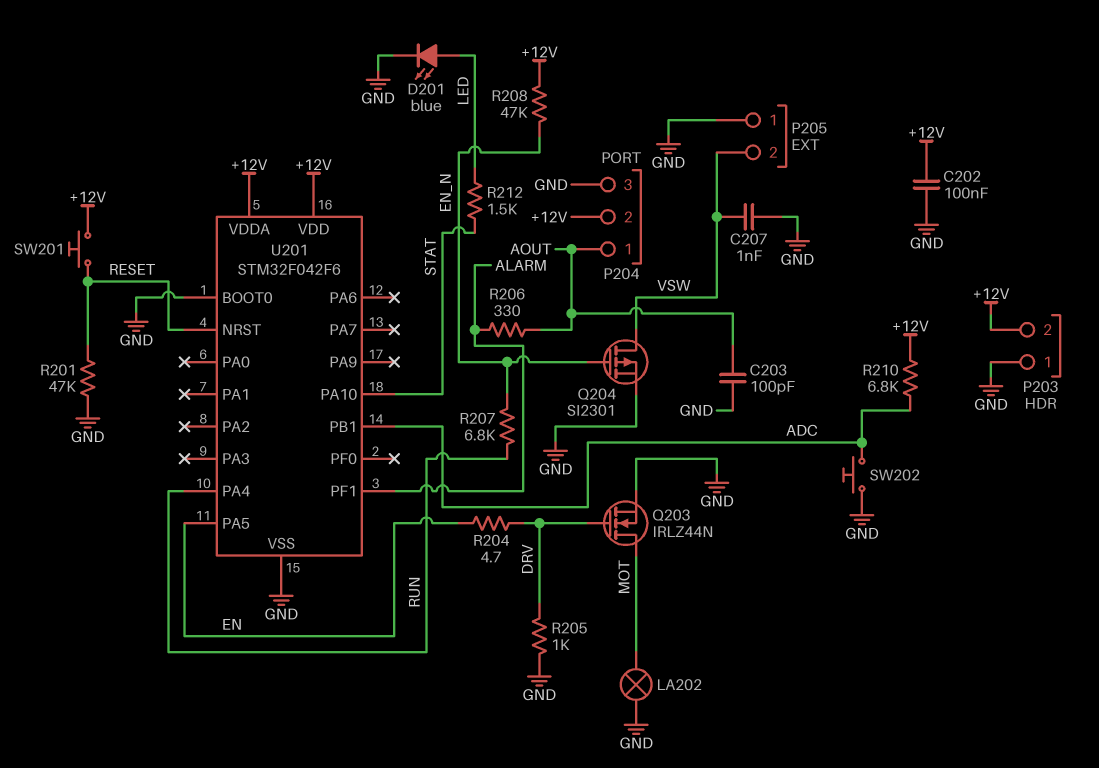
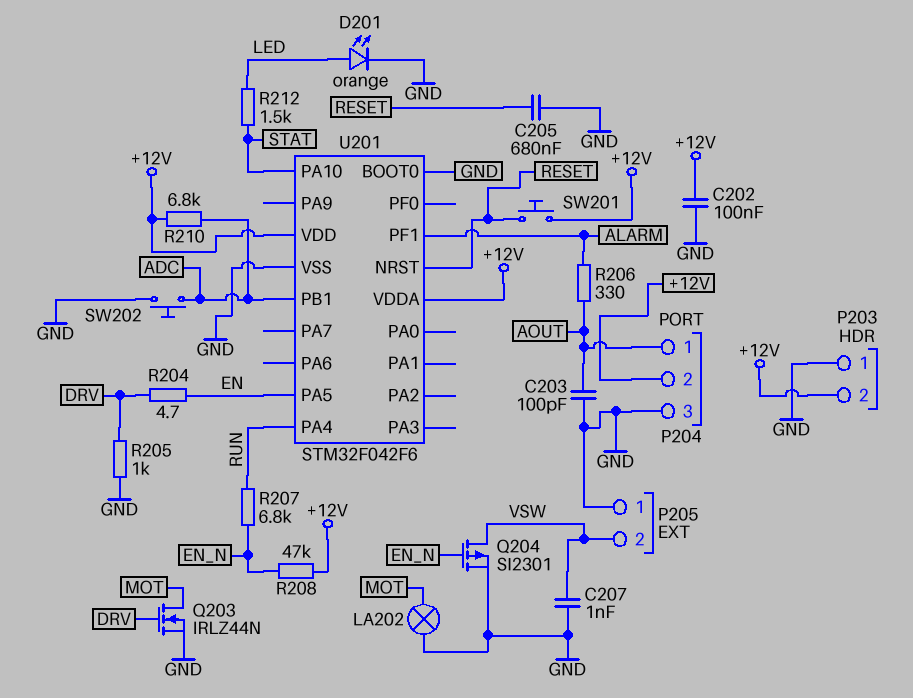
C205: none -> 680nF (GND, RESET)
D201: LED blue (A LED, K GND) -> LED orange (A LED, K GND)
R201: 47k (GND, RESET) -> none

